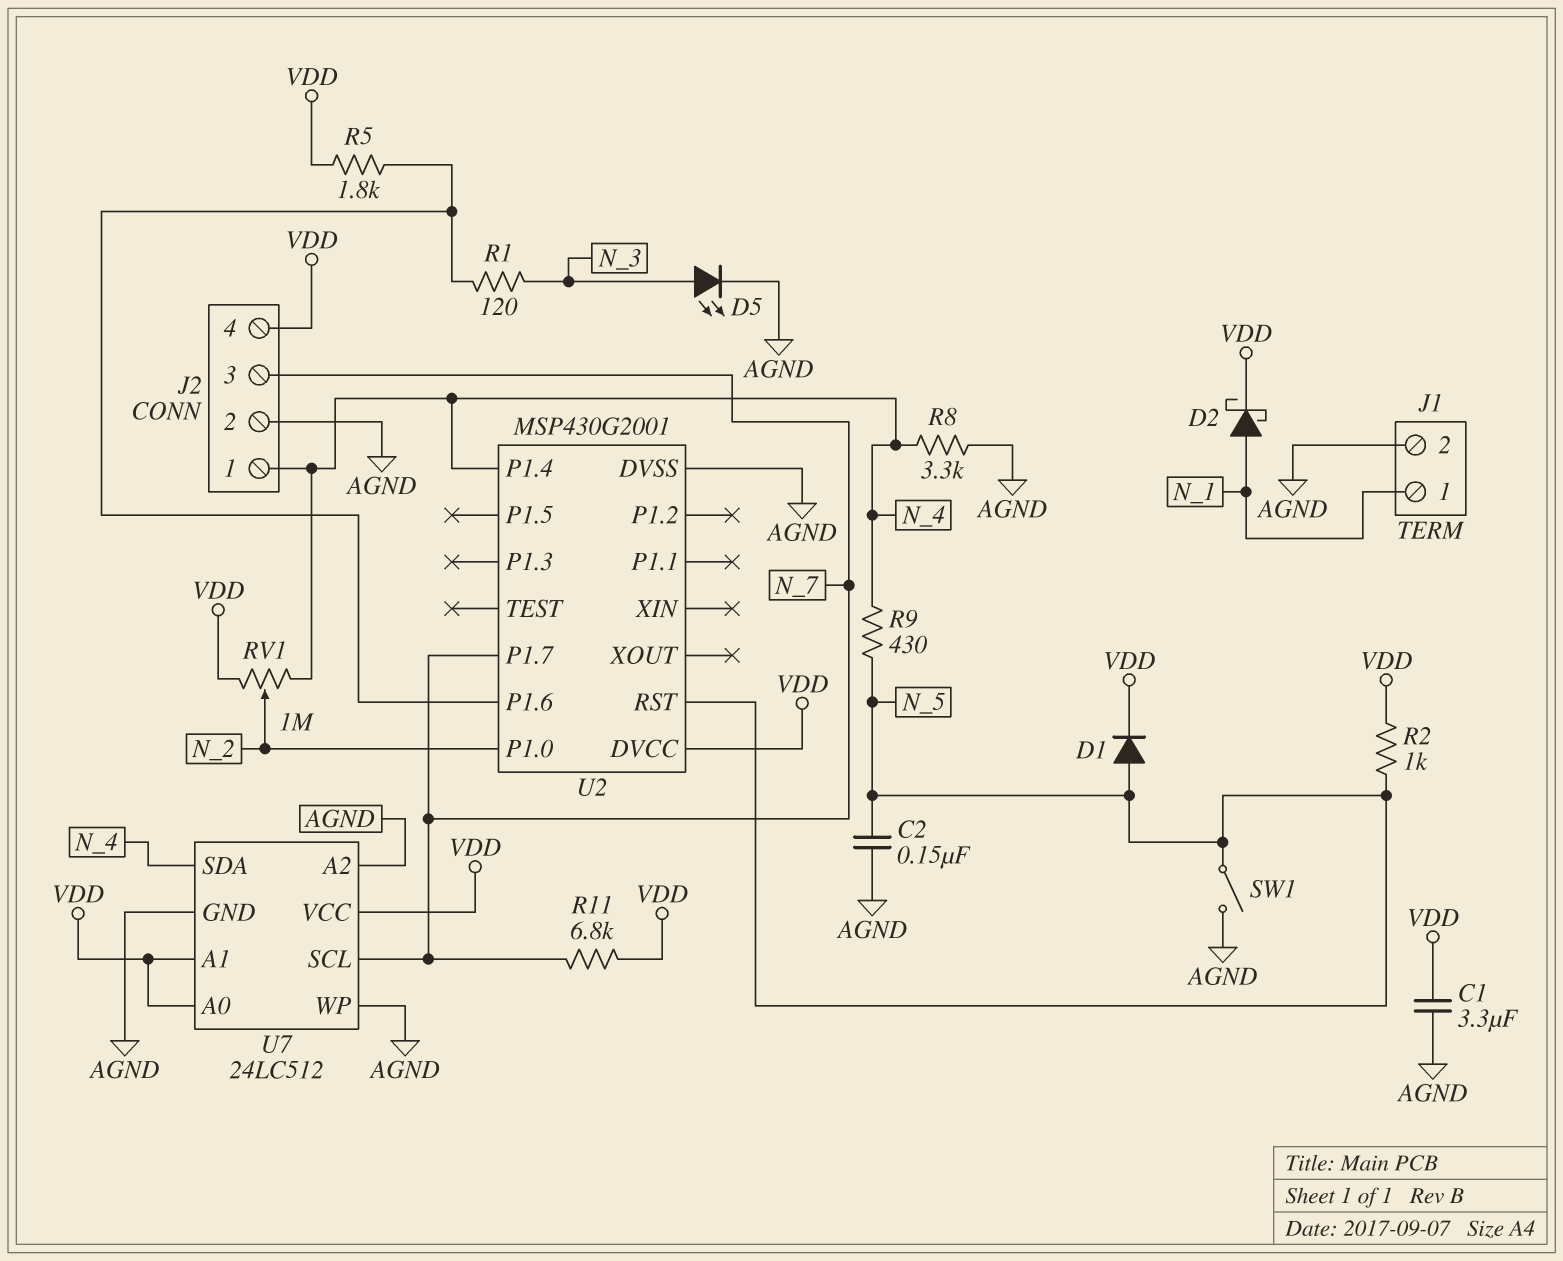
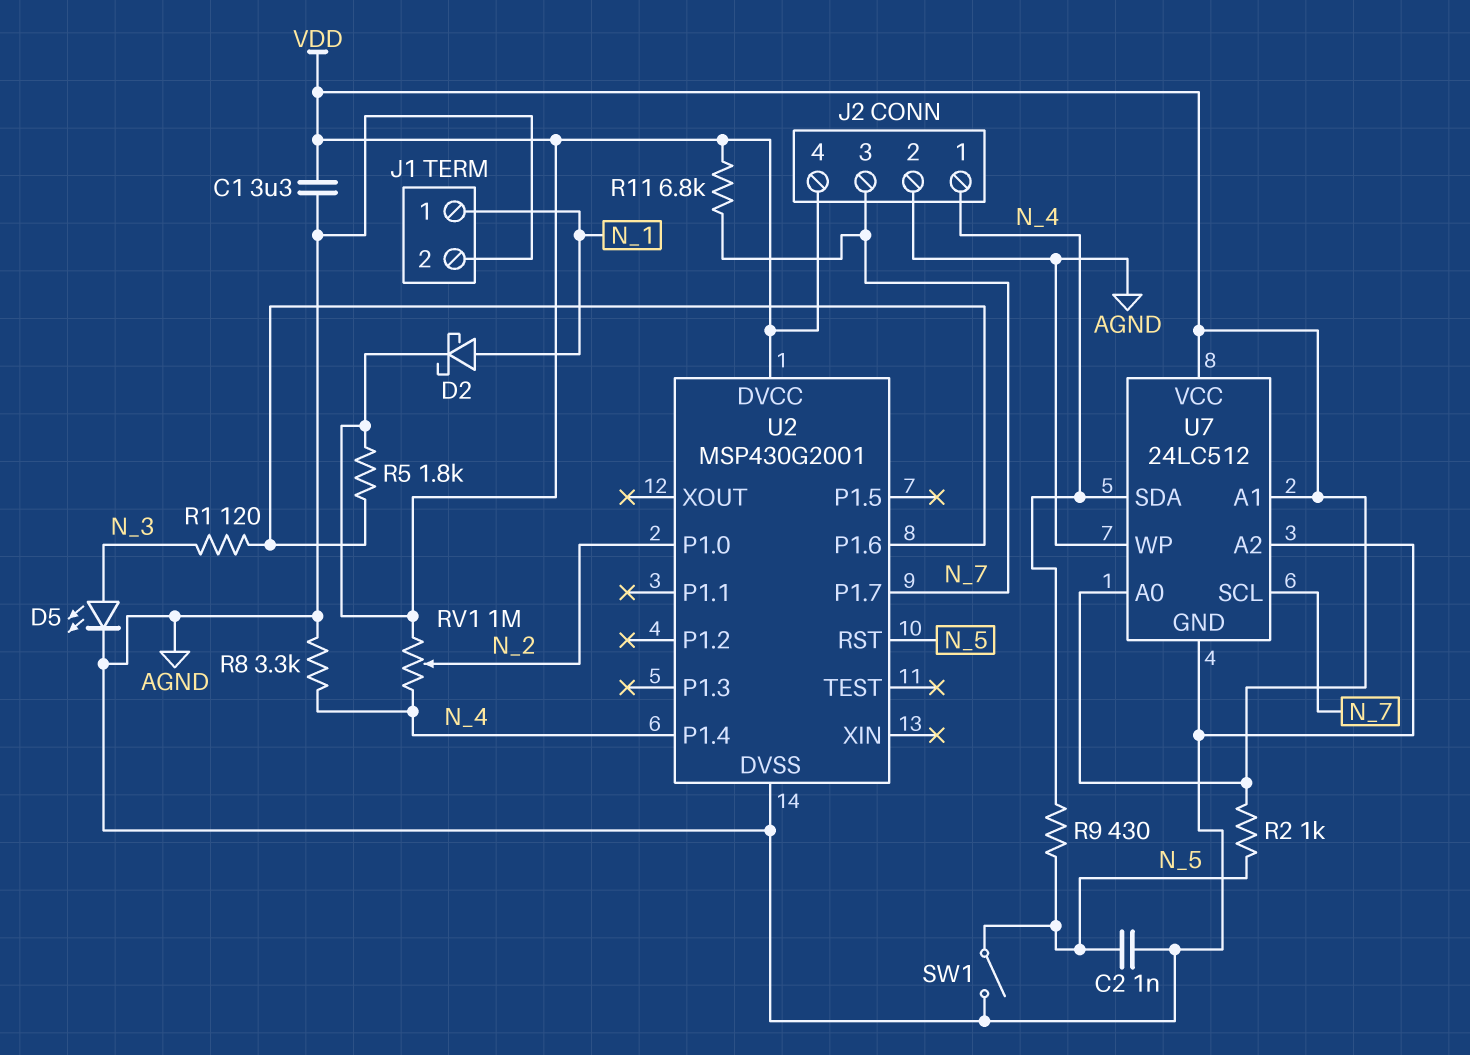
C2: 150nF (AGND, N_5) -> 1nF (AGND, N_5)
D1: diode (A N_5, K VDD) -> none

